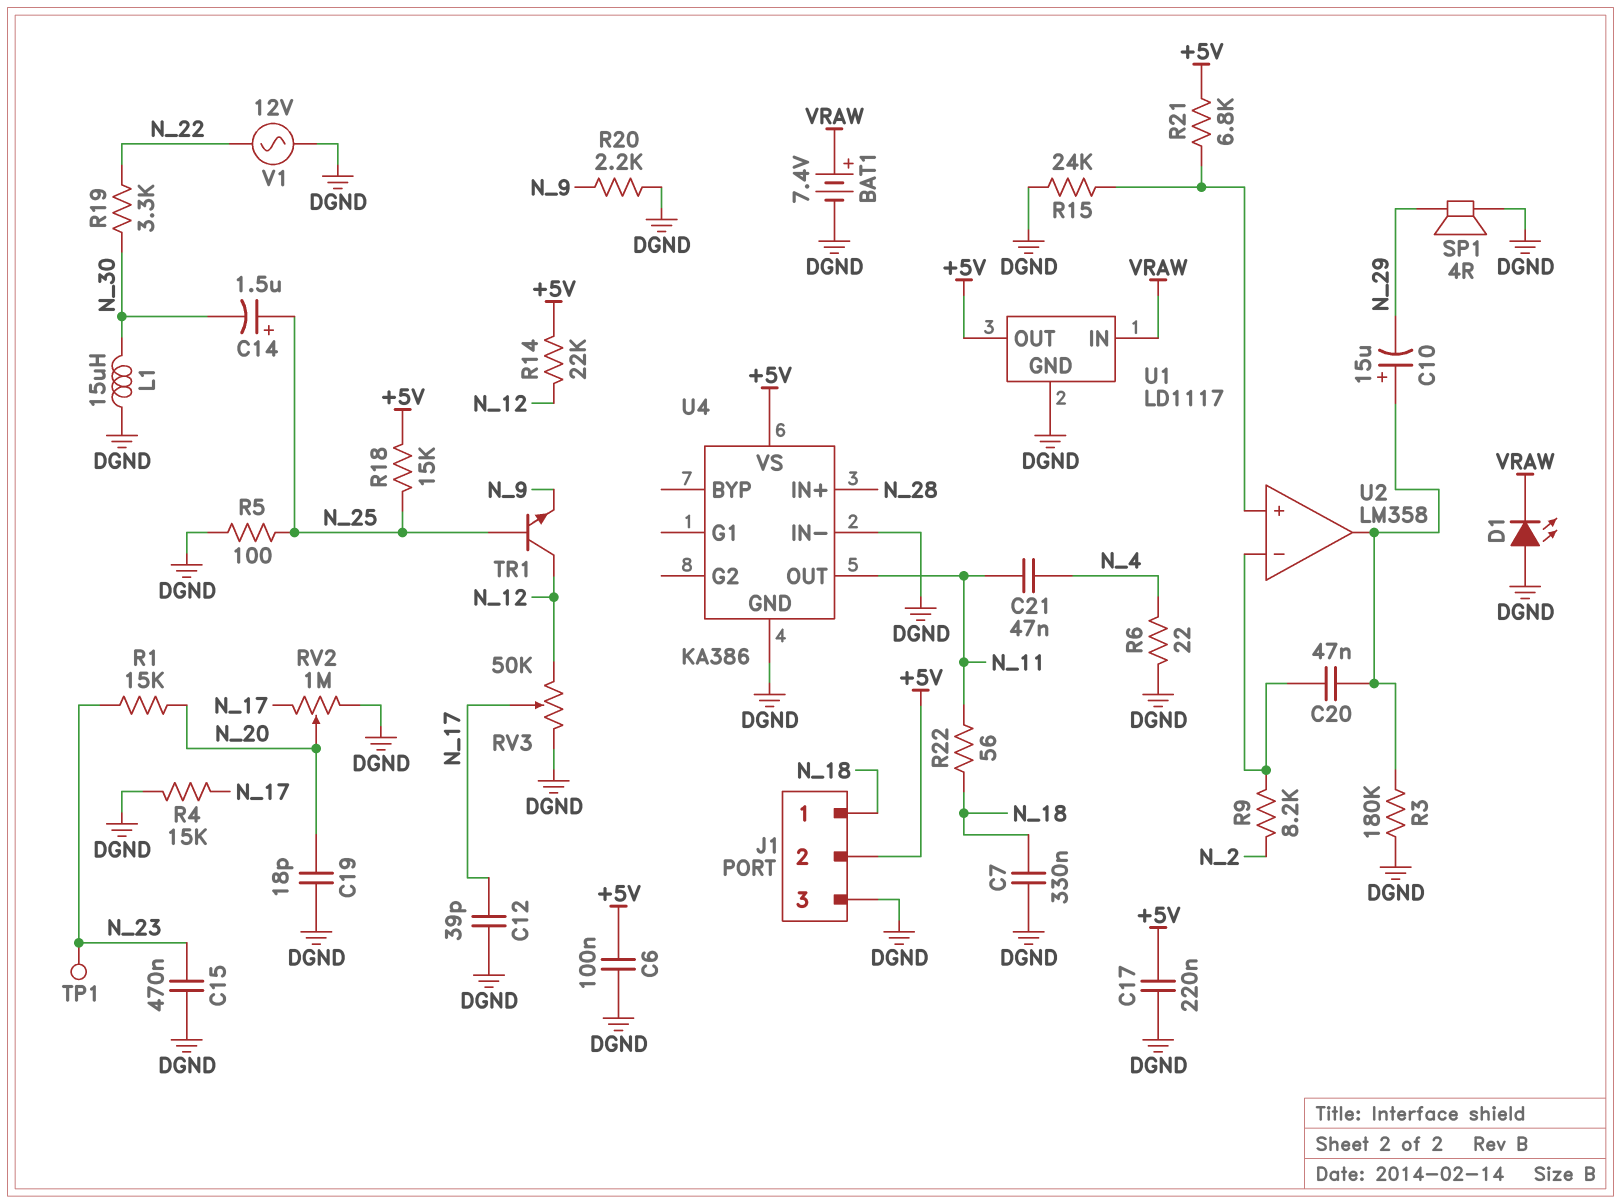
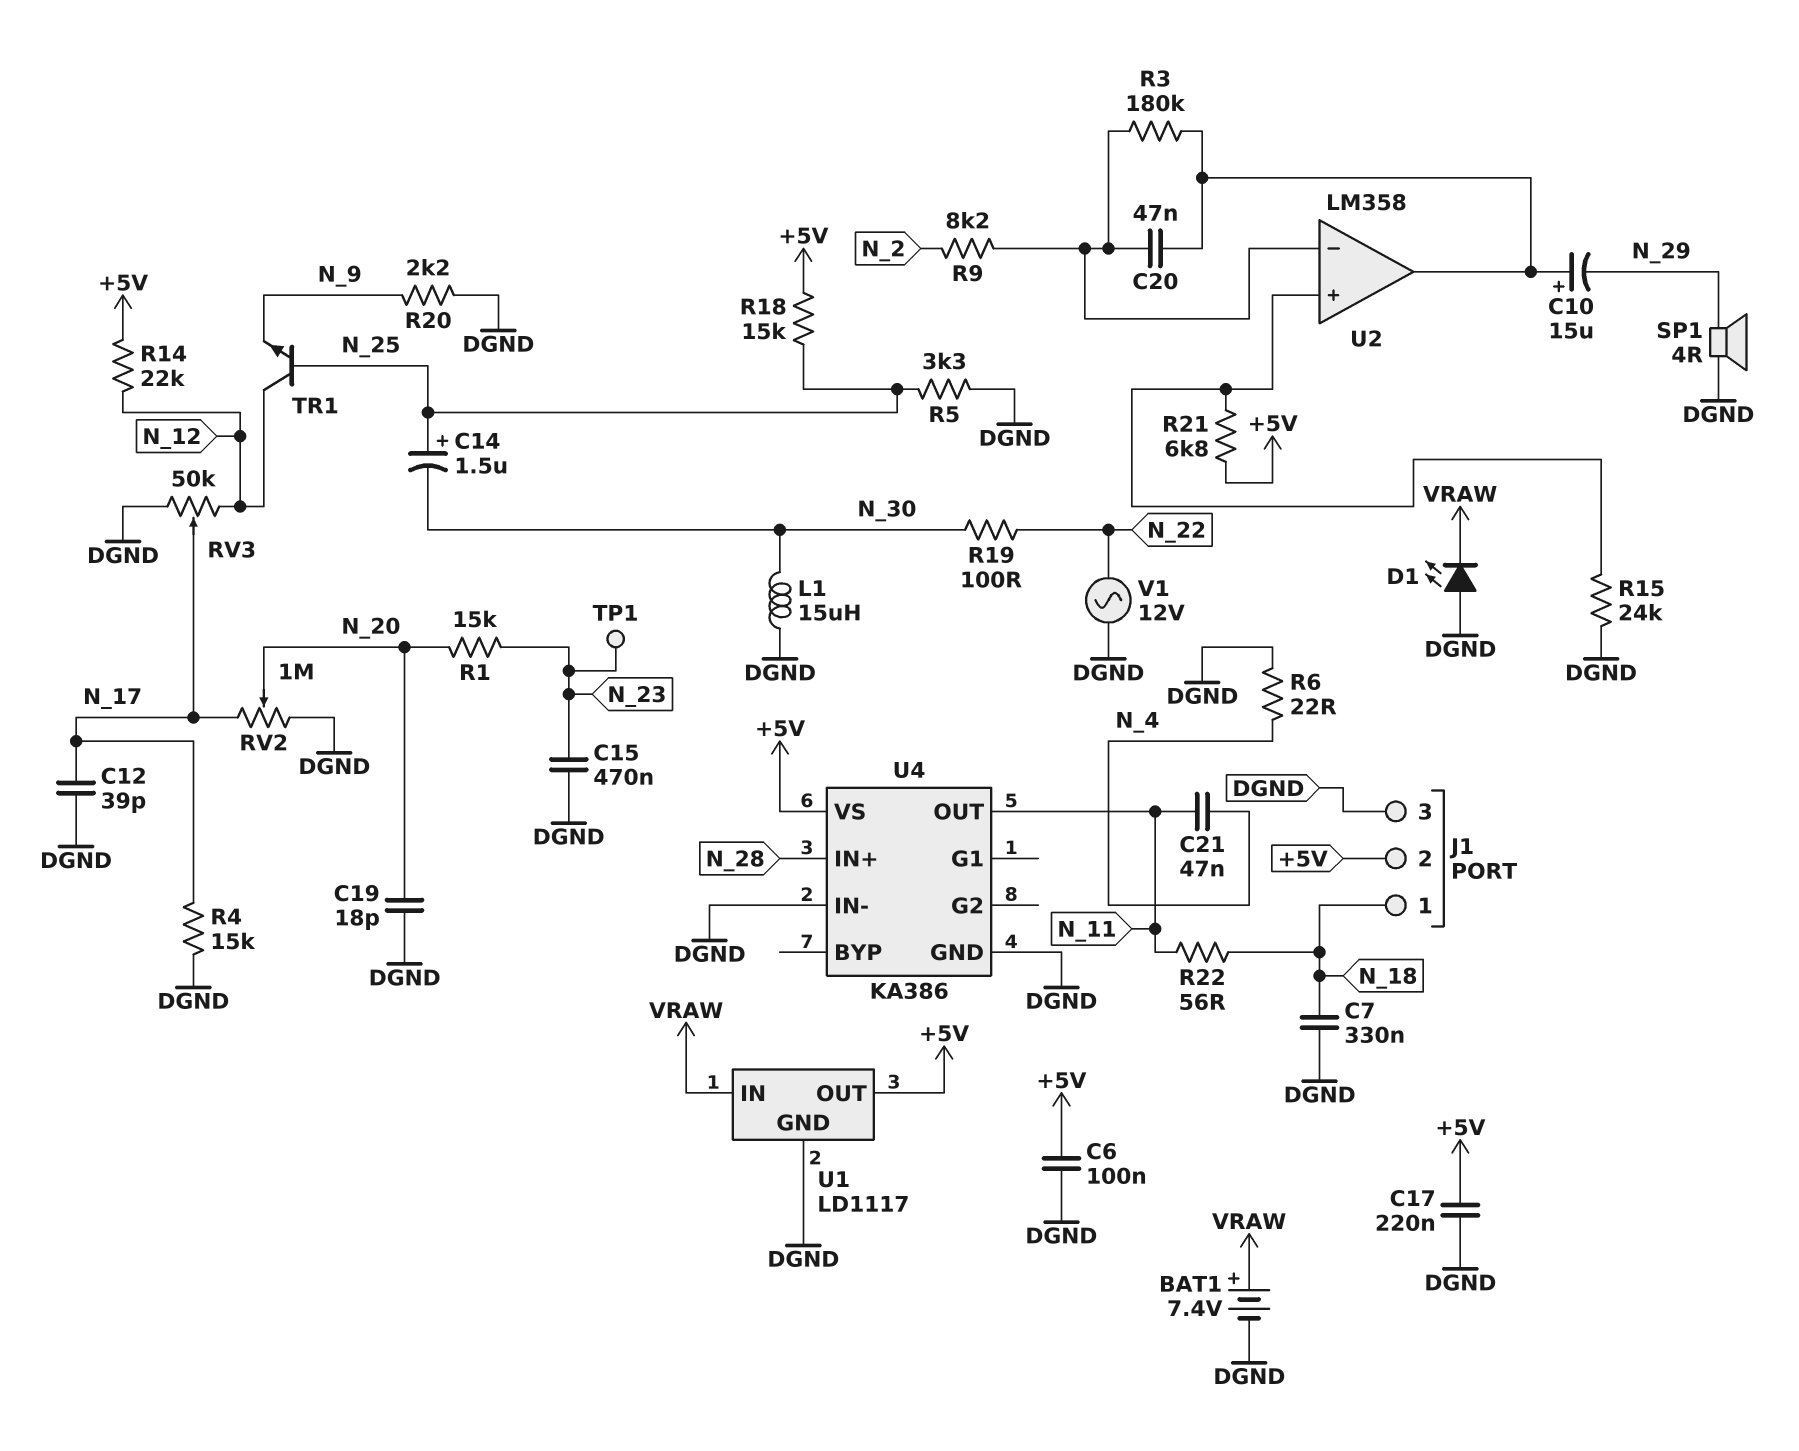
R3: 180k (DGND, U2/out) -> 180k (U2/in-, U2/out)
R5: 100 (DGND, N_25) -> 3.3k (DGND, N_25)
R19: 3.3k (N_22, N_30) -> 100 (N_22, N_30)

